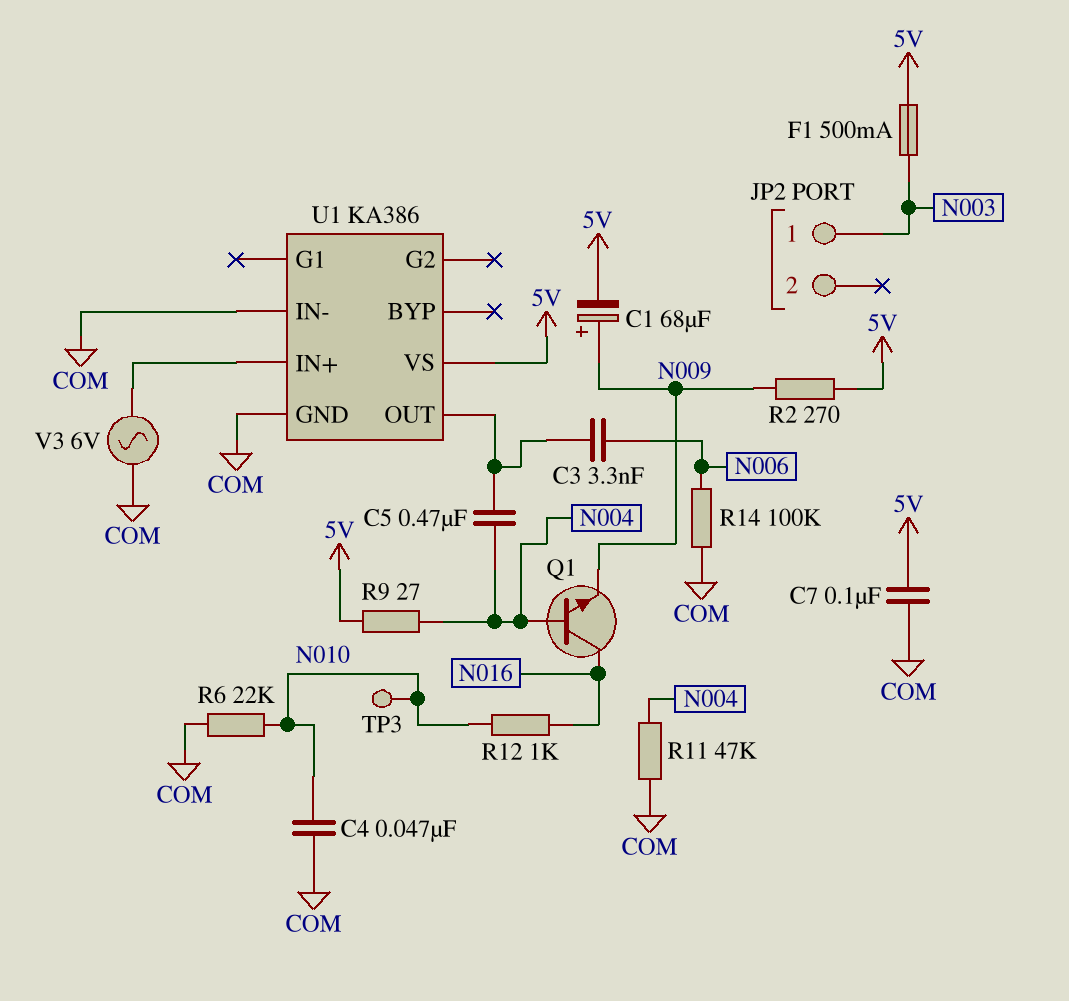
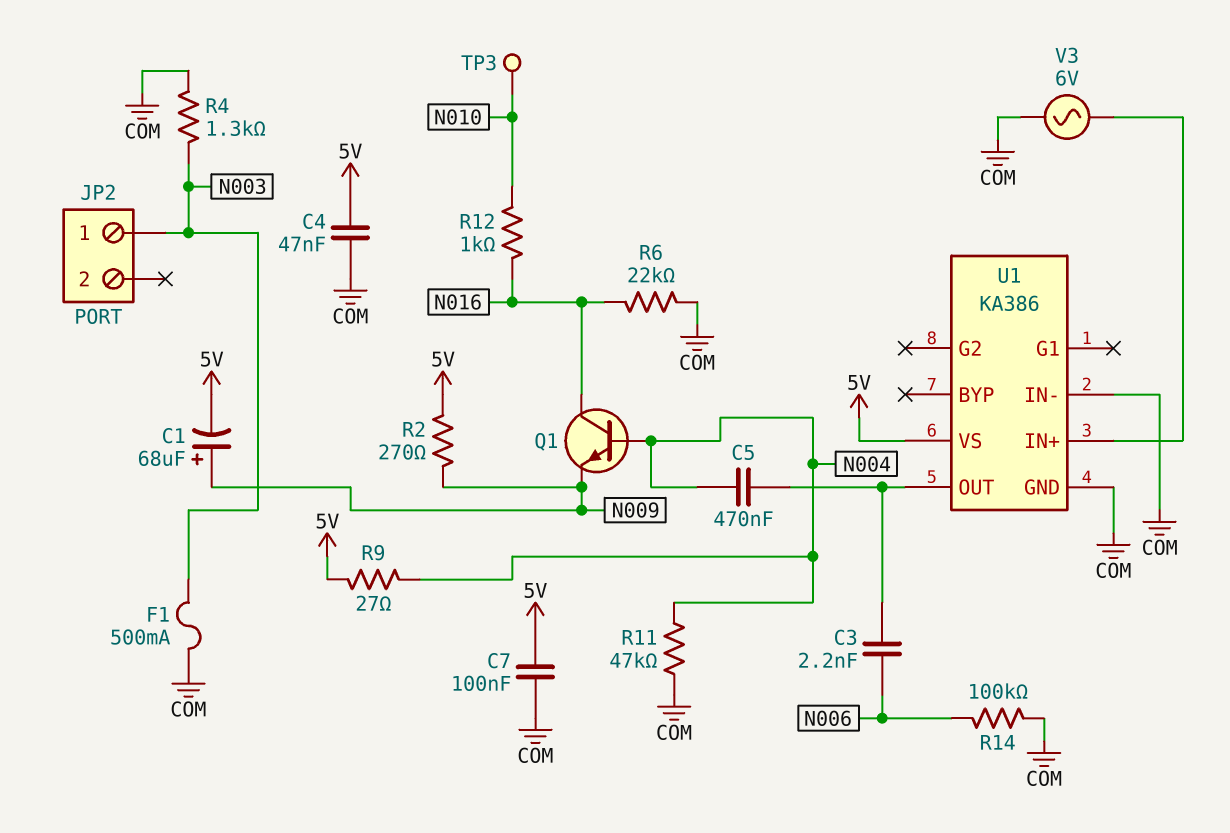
C3: 3.3nF (N006, U1/OUT) -> 2.2nF (N006, U1/OUT)
C4: 47nF (COM, N010) -> 47nF (5V, COM)
F1: 500mA (5V, N003) -> 500mA (COM, N003)
R4: none -> 1.3k (COM, N003)
R6: 22k (COM, N010) -> 22k (COM, N016)

